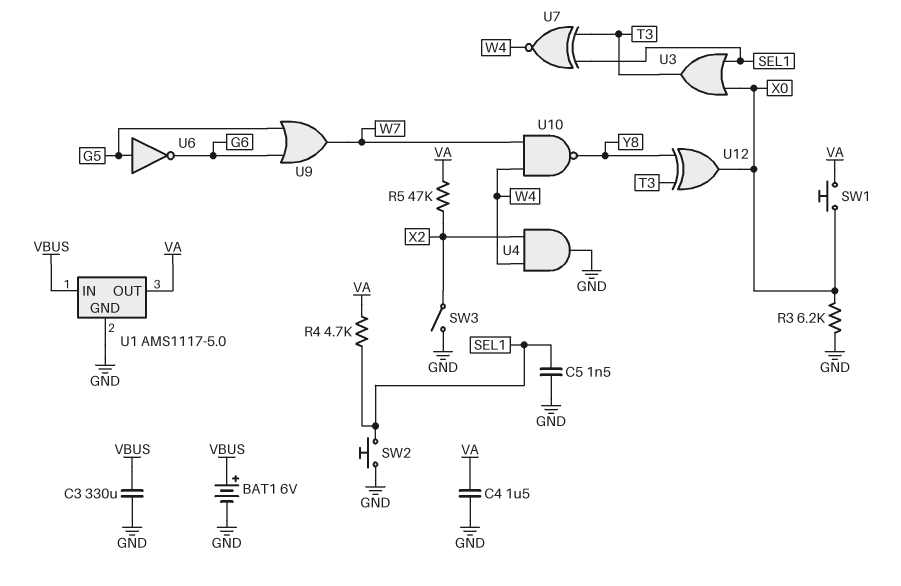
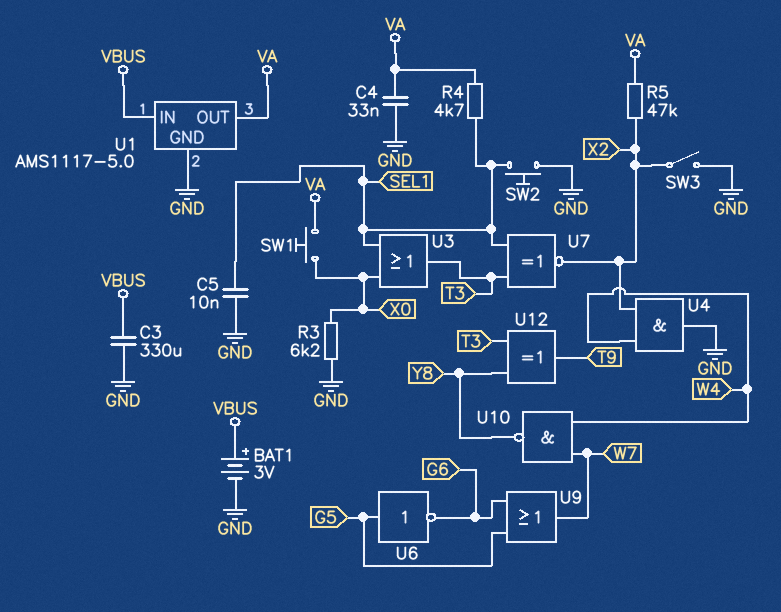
BAT1: 6V (plus VBUS, minus GND) -> 3V (plus VBUS, minus GND)
C4: 1.5uF (GND, VA) -> 33nF (GND, VA)
C5: 1.5nF (GND, SEL1) -> 10nF (GND, SEL1)
U7: XNOR (in SEL1, in T3, out W4) -> XNOR (in SEL1, in T3, out X2)
U12: XOR (in T3, in Y8, out X0) -> XOR (in T3, in Y8, out T9)

